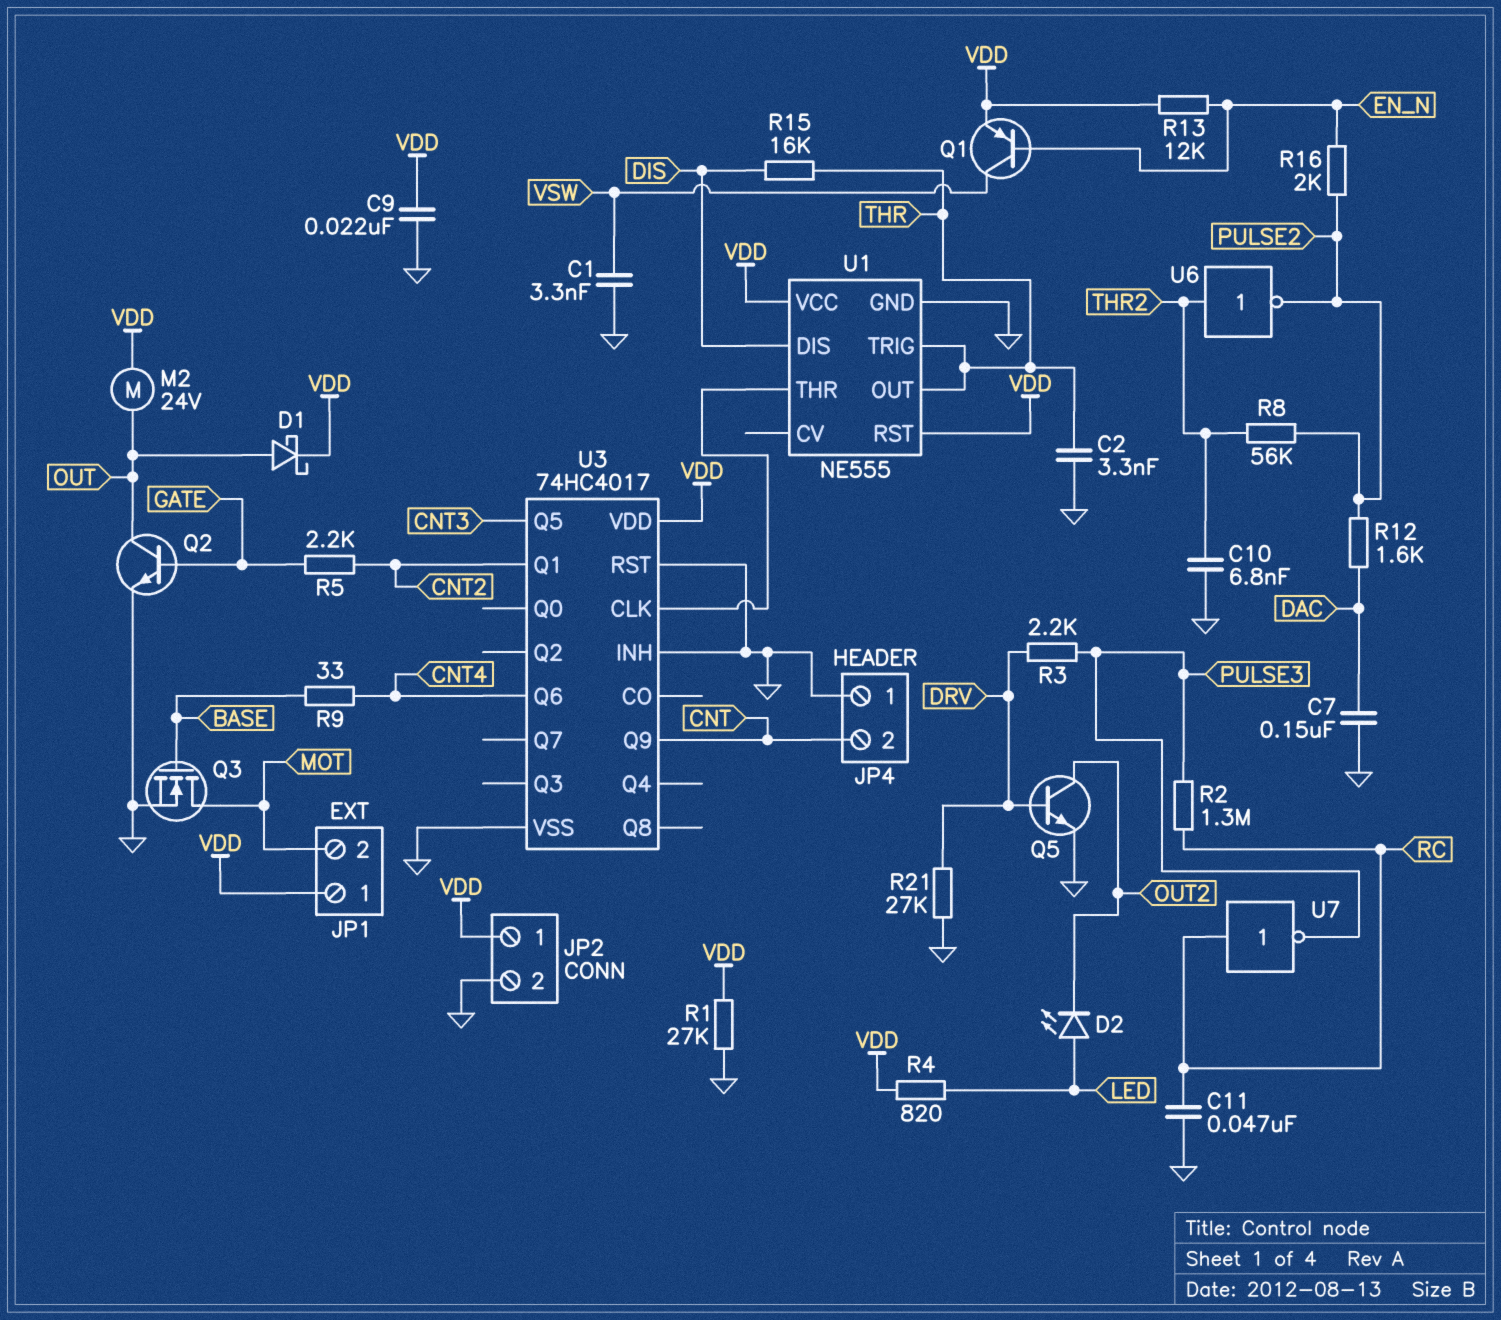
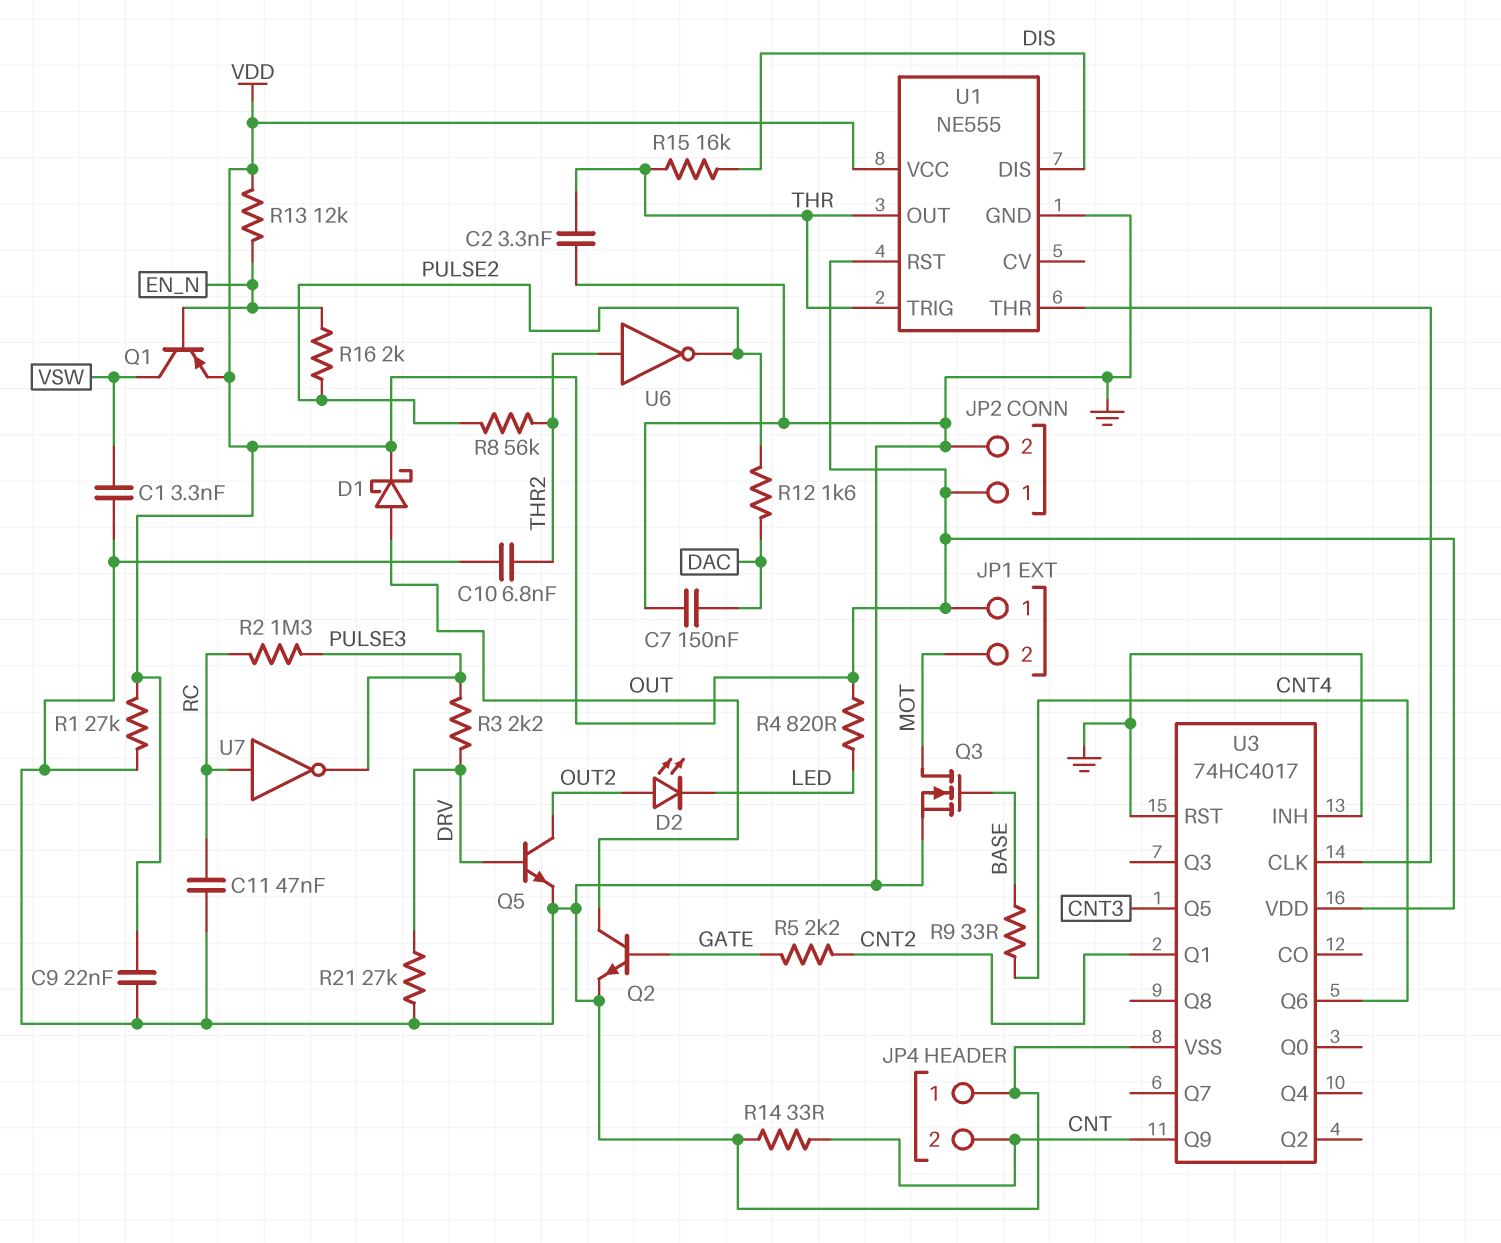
D2: LED (A LED, K OUT2) -> LED (A OUT2, K LED)
M2: motor 24V (OUT, VDD) -> none
R14: none -> 33 (CNT, GND)

